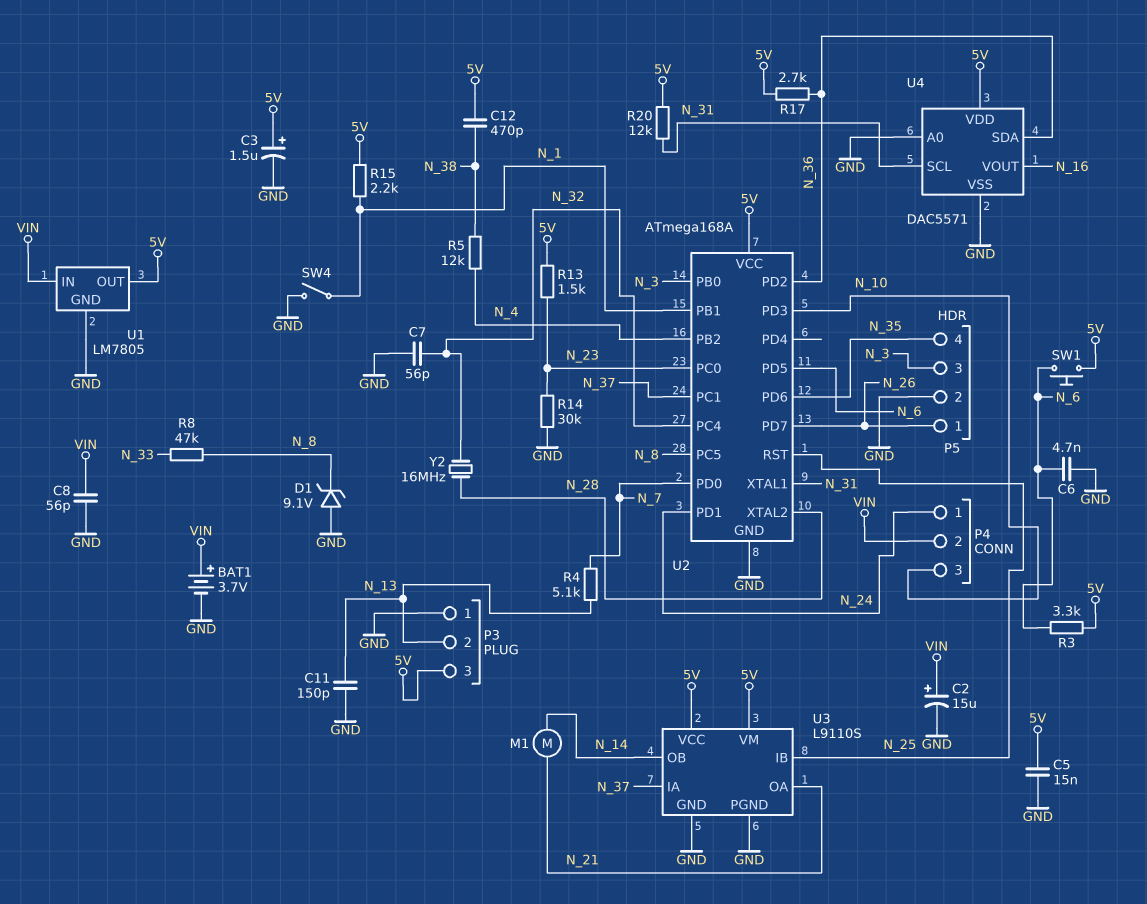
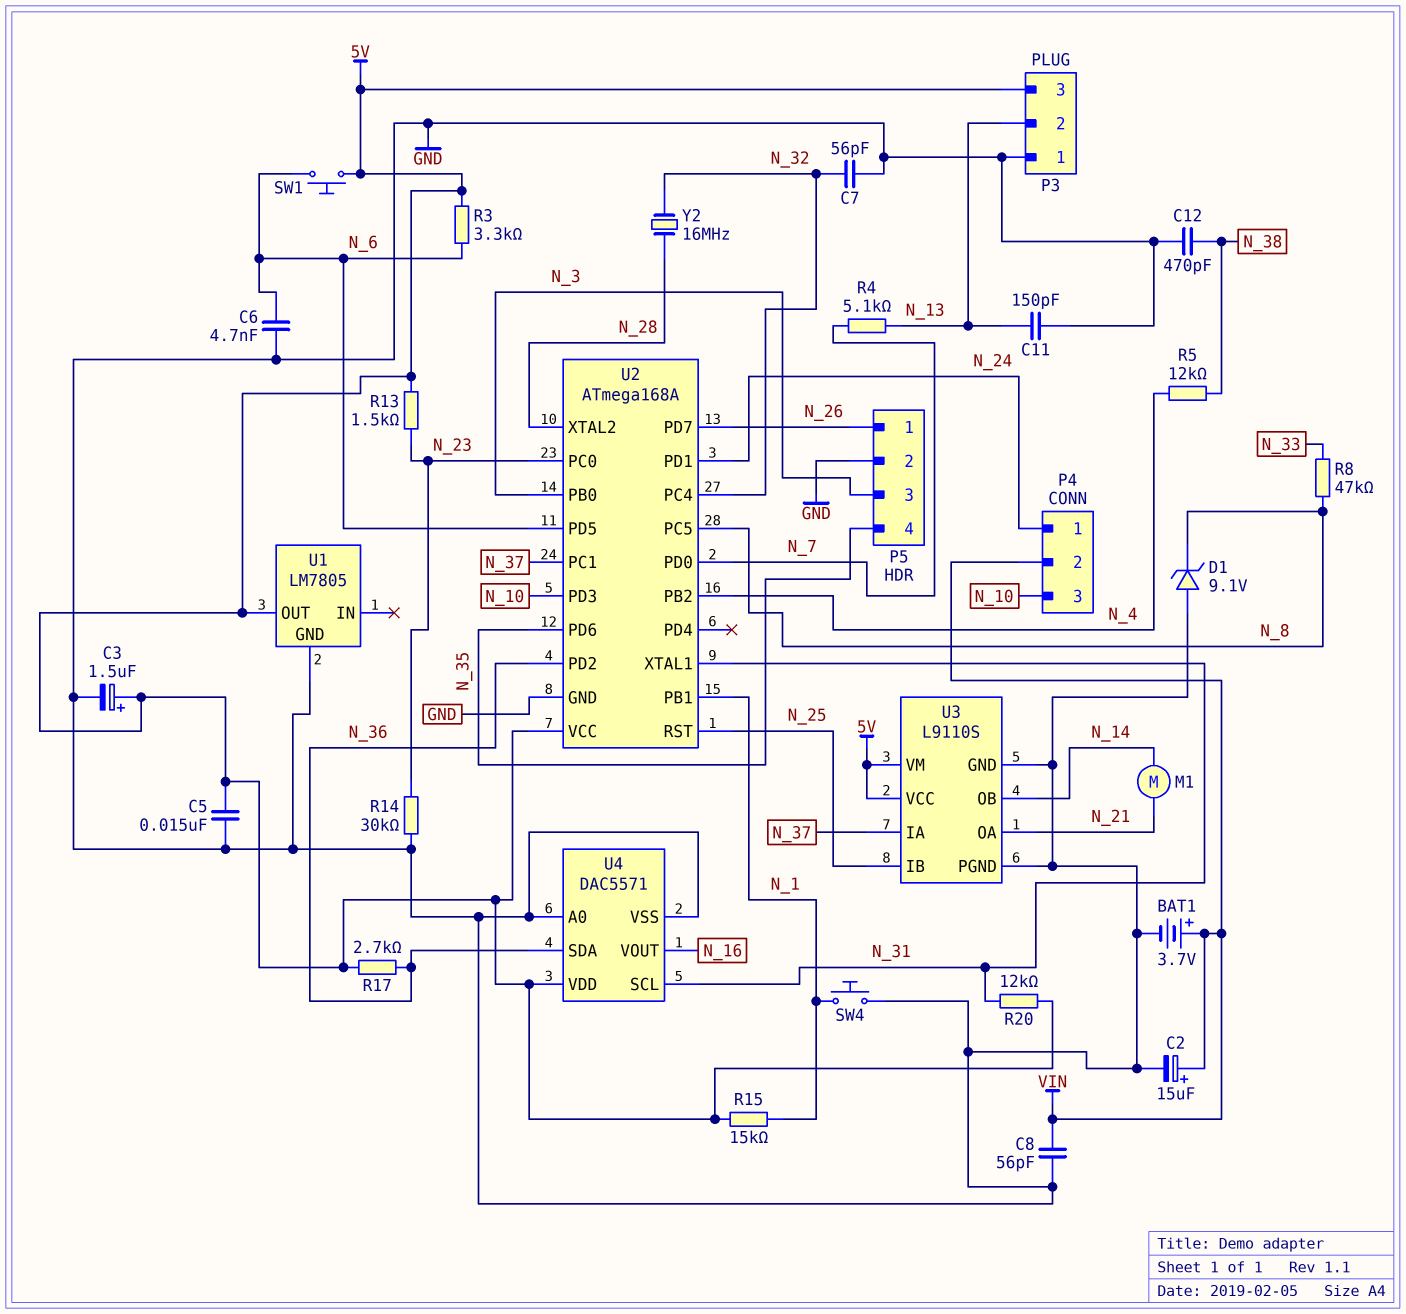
C12: 470pF (5V, N_38) -> 470pF (GND, N_38)
R15: 2.2k (5V, N_1) -> 15k (5V, N_1)
SW4: switch (GND, N_1) -> button (GND, N_1)
U1 pin IN: VIN -> none

